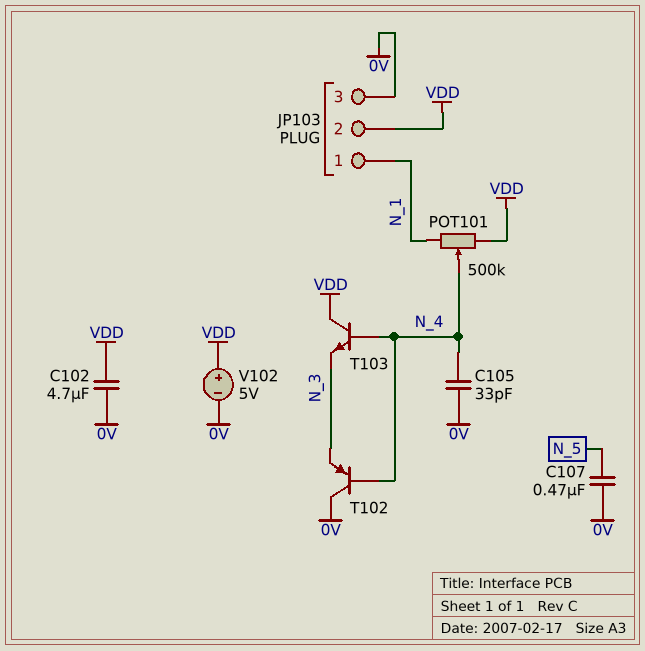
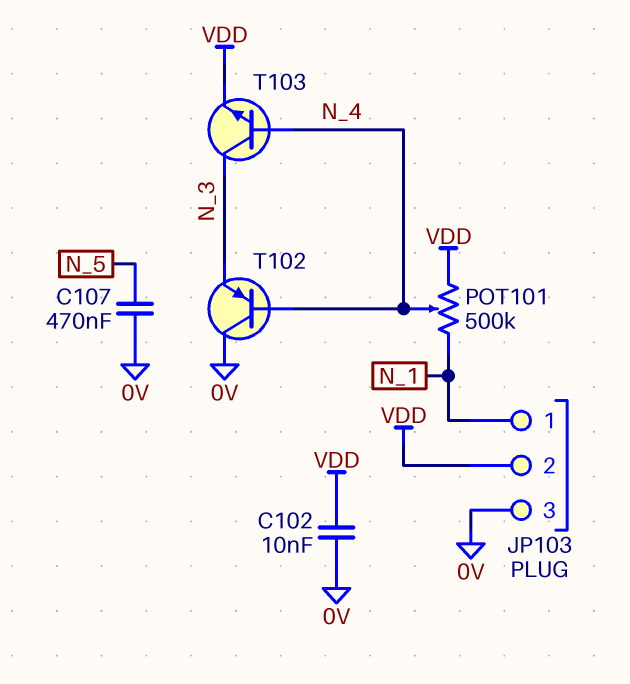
C102: 4.7uF (0V, VDD) -> 10nF (0V, VDD)
C105: 33pF (0V, N_4) -> none
T103: NPN (B N_4, C VDD, E N_3) -> NPN (B N_4, C N_3, E VDD)
V102: 5V (plus VDD, minus 0V) -> none

